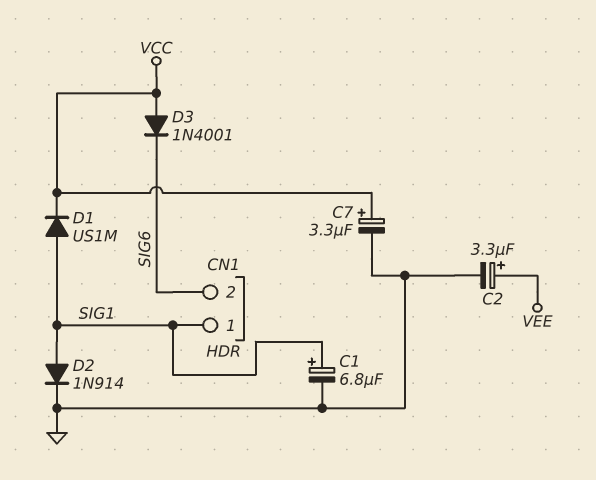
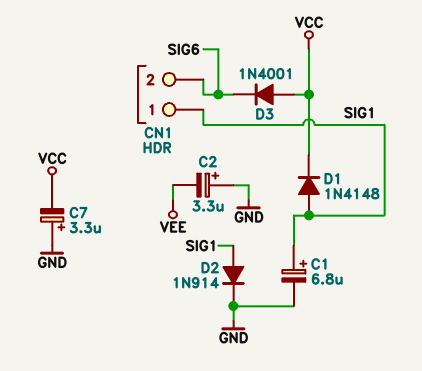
C2: 3.3uF (plus VEE, minus GND) -> 3.3uF (plus GND, minus VEE)
C7: 3.3uF (plus VCC, minus GND) -> 3.3uF (plus GND, minus VCC)
D1: diode US1M (A SIG1, K VCC) -> diode 1N4148 (A SIG1, K VCC)

